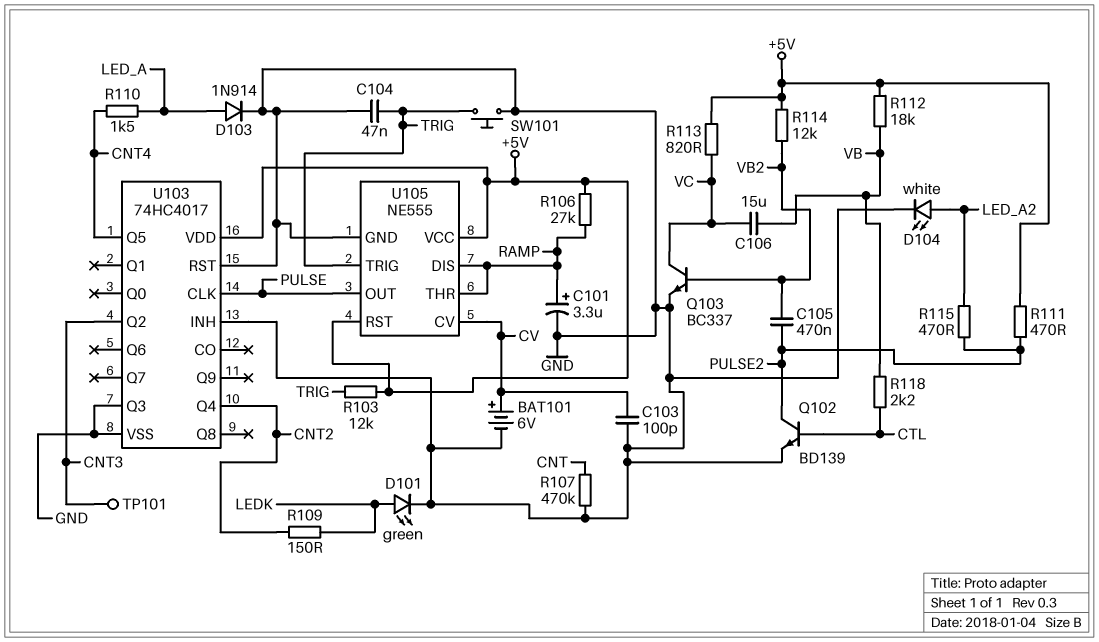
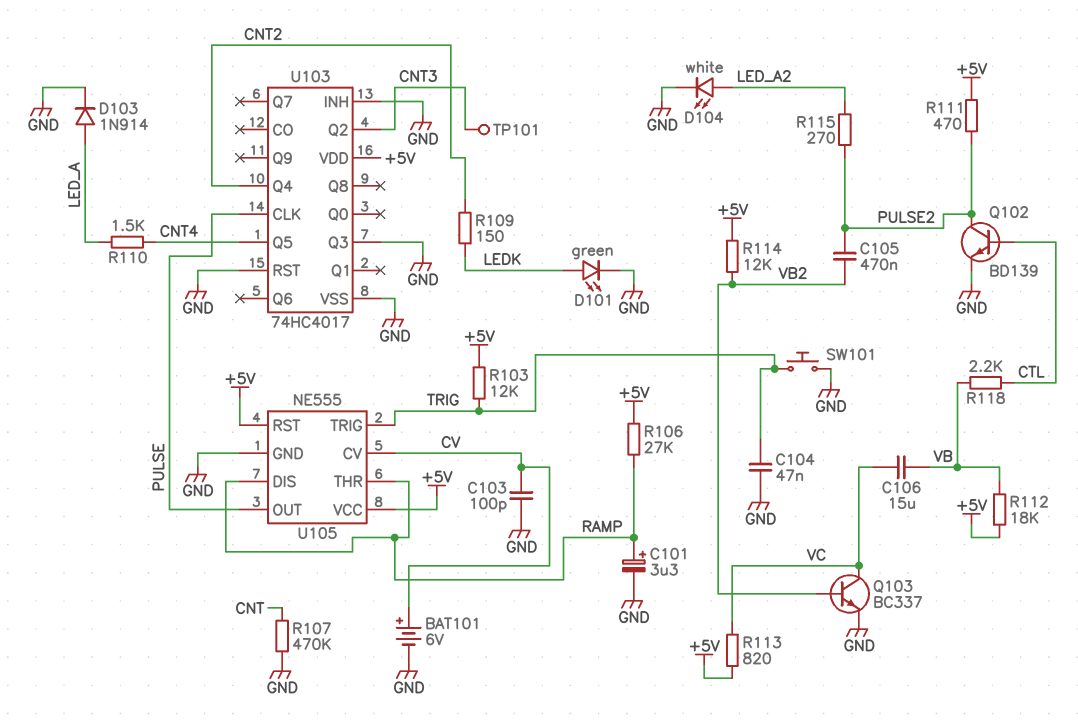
R115: 470 (LED_A2, PULSE2) -> 270 (LED_A2, PULSE2)

